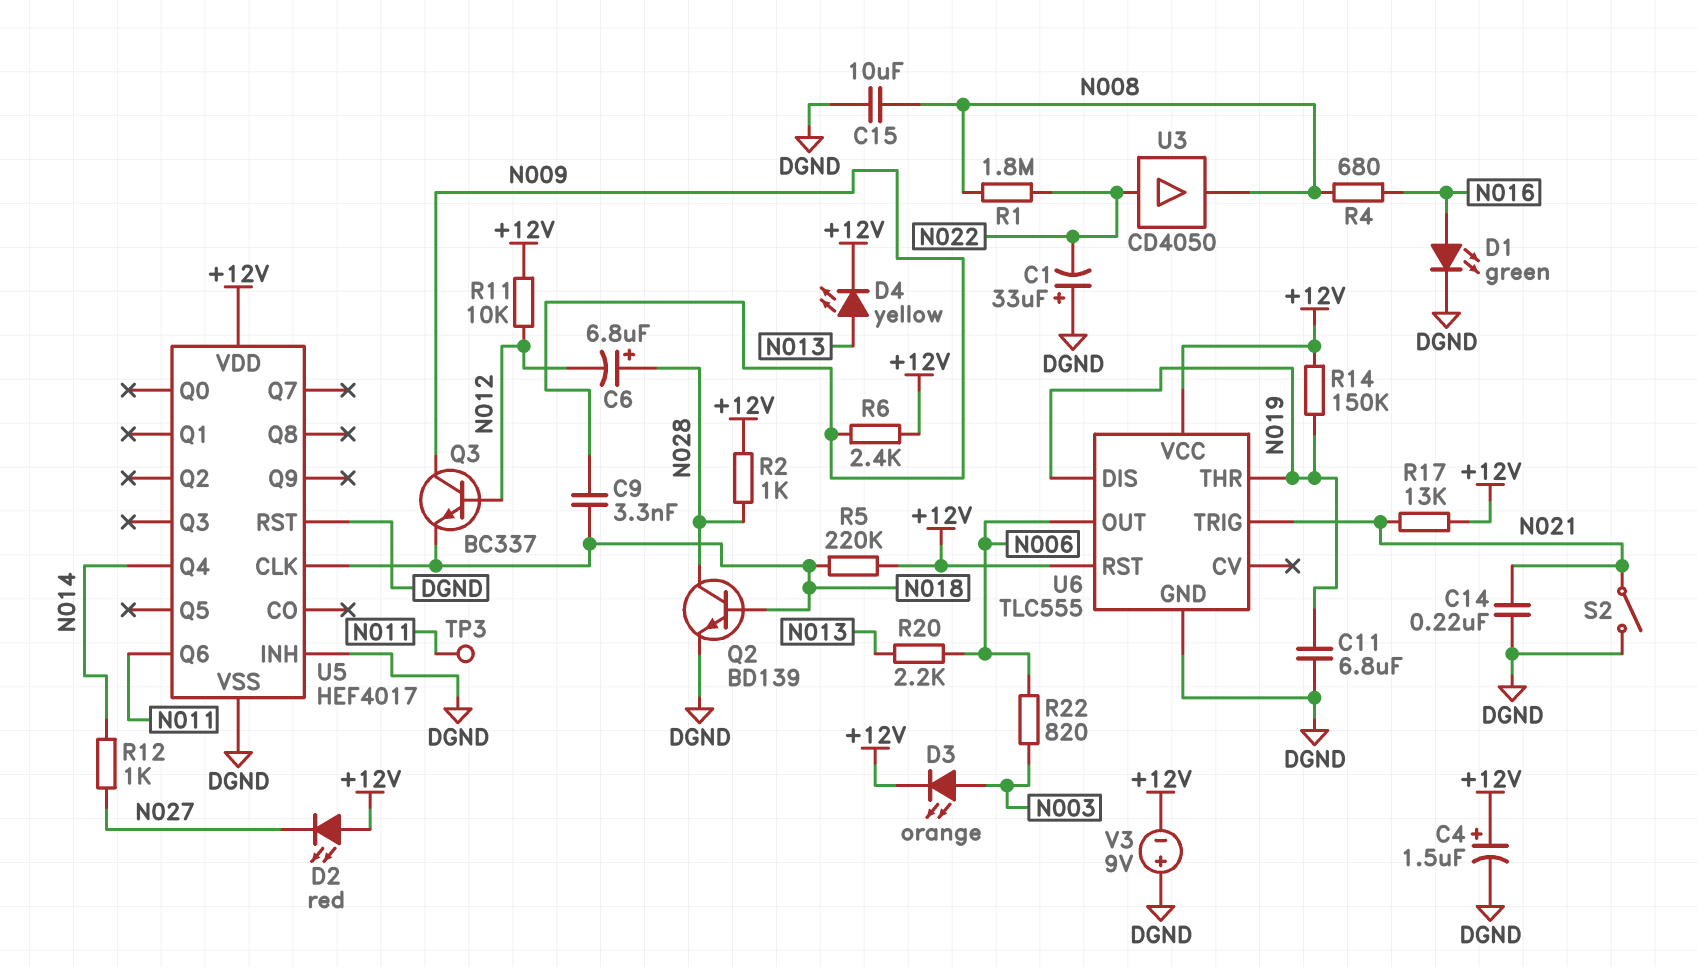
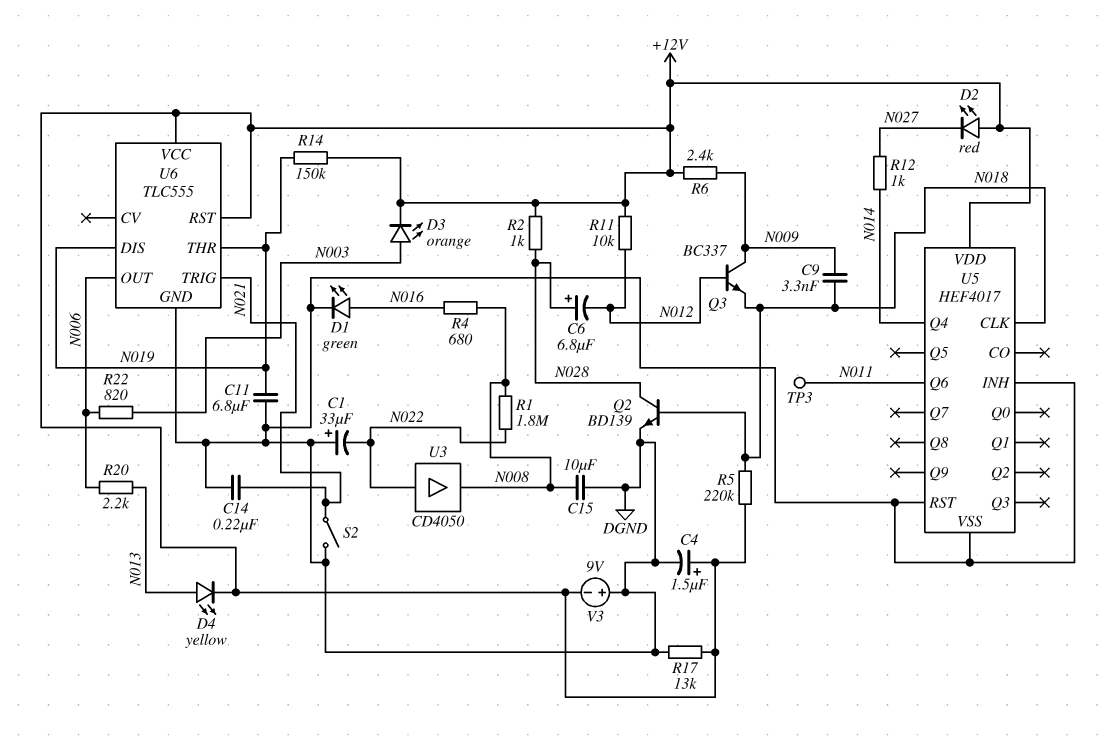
R17: 13k (+12V, N021) -> 13k (+12V, DGND)

